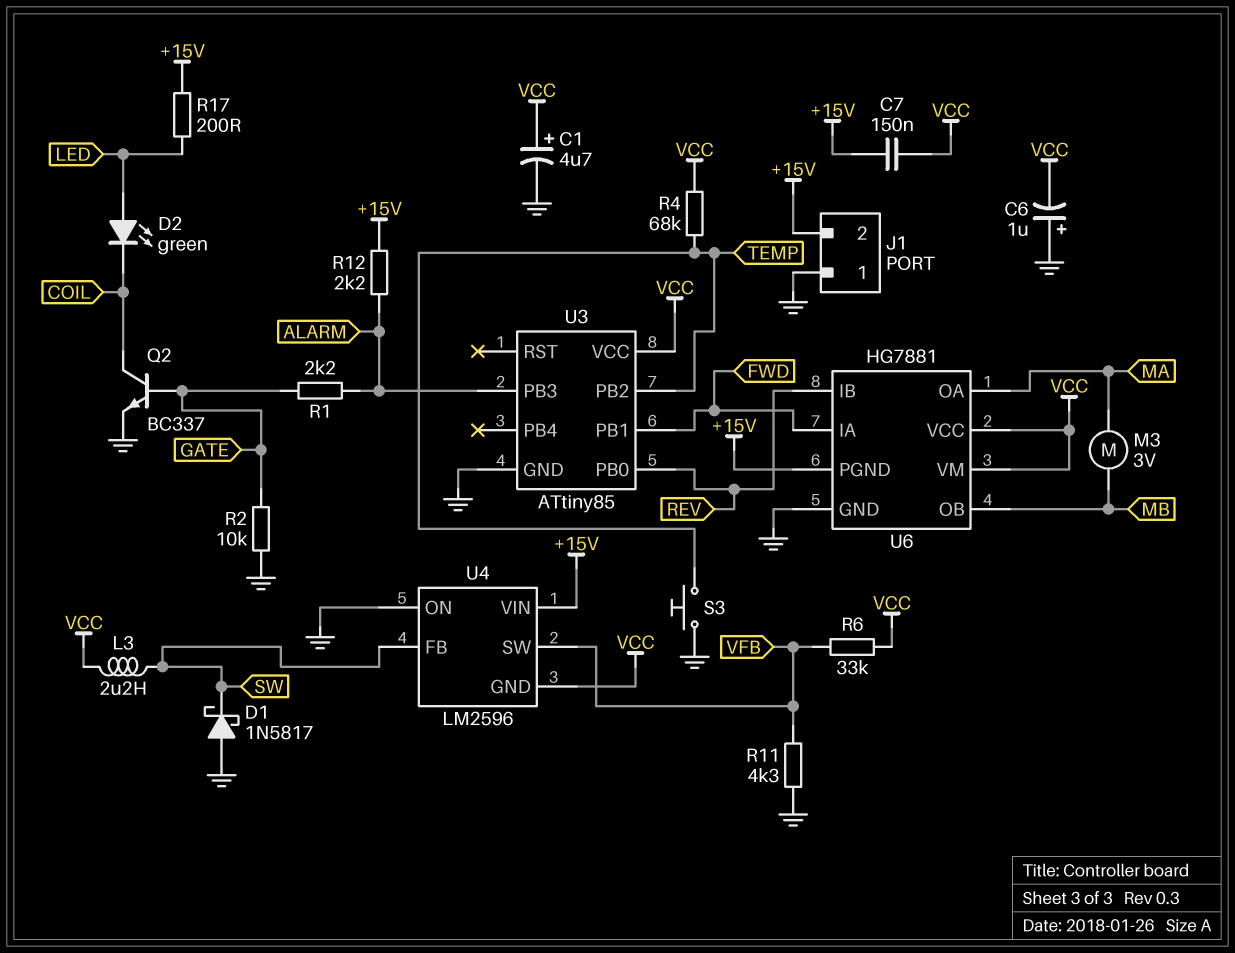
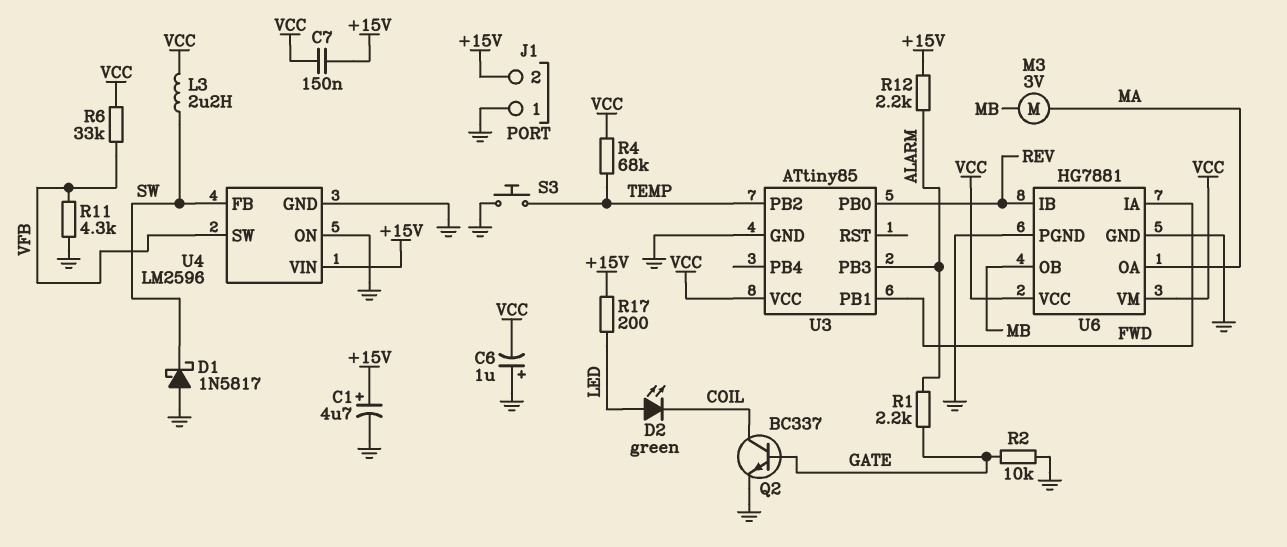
C1: 4.7uF (plus VCC, minus GND) -> 4.7uF (plus +15V, minus GND)
U4 pin GND: VCC -> GND
U6 pin PGND: +15V -> GND

